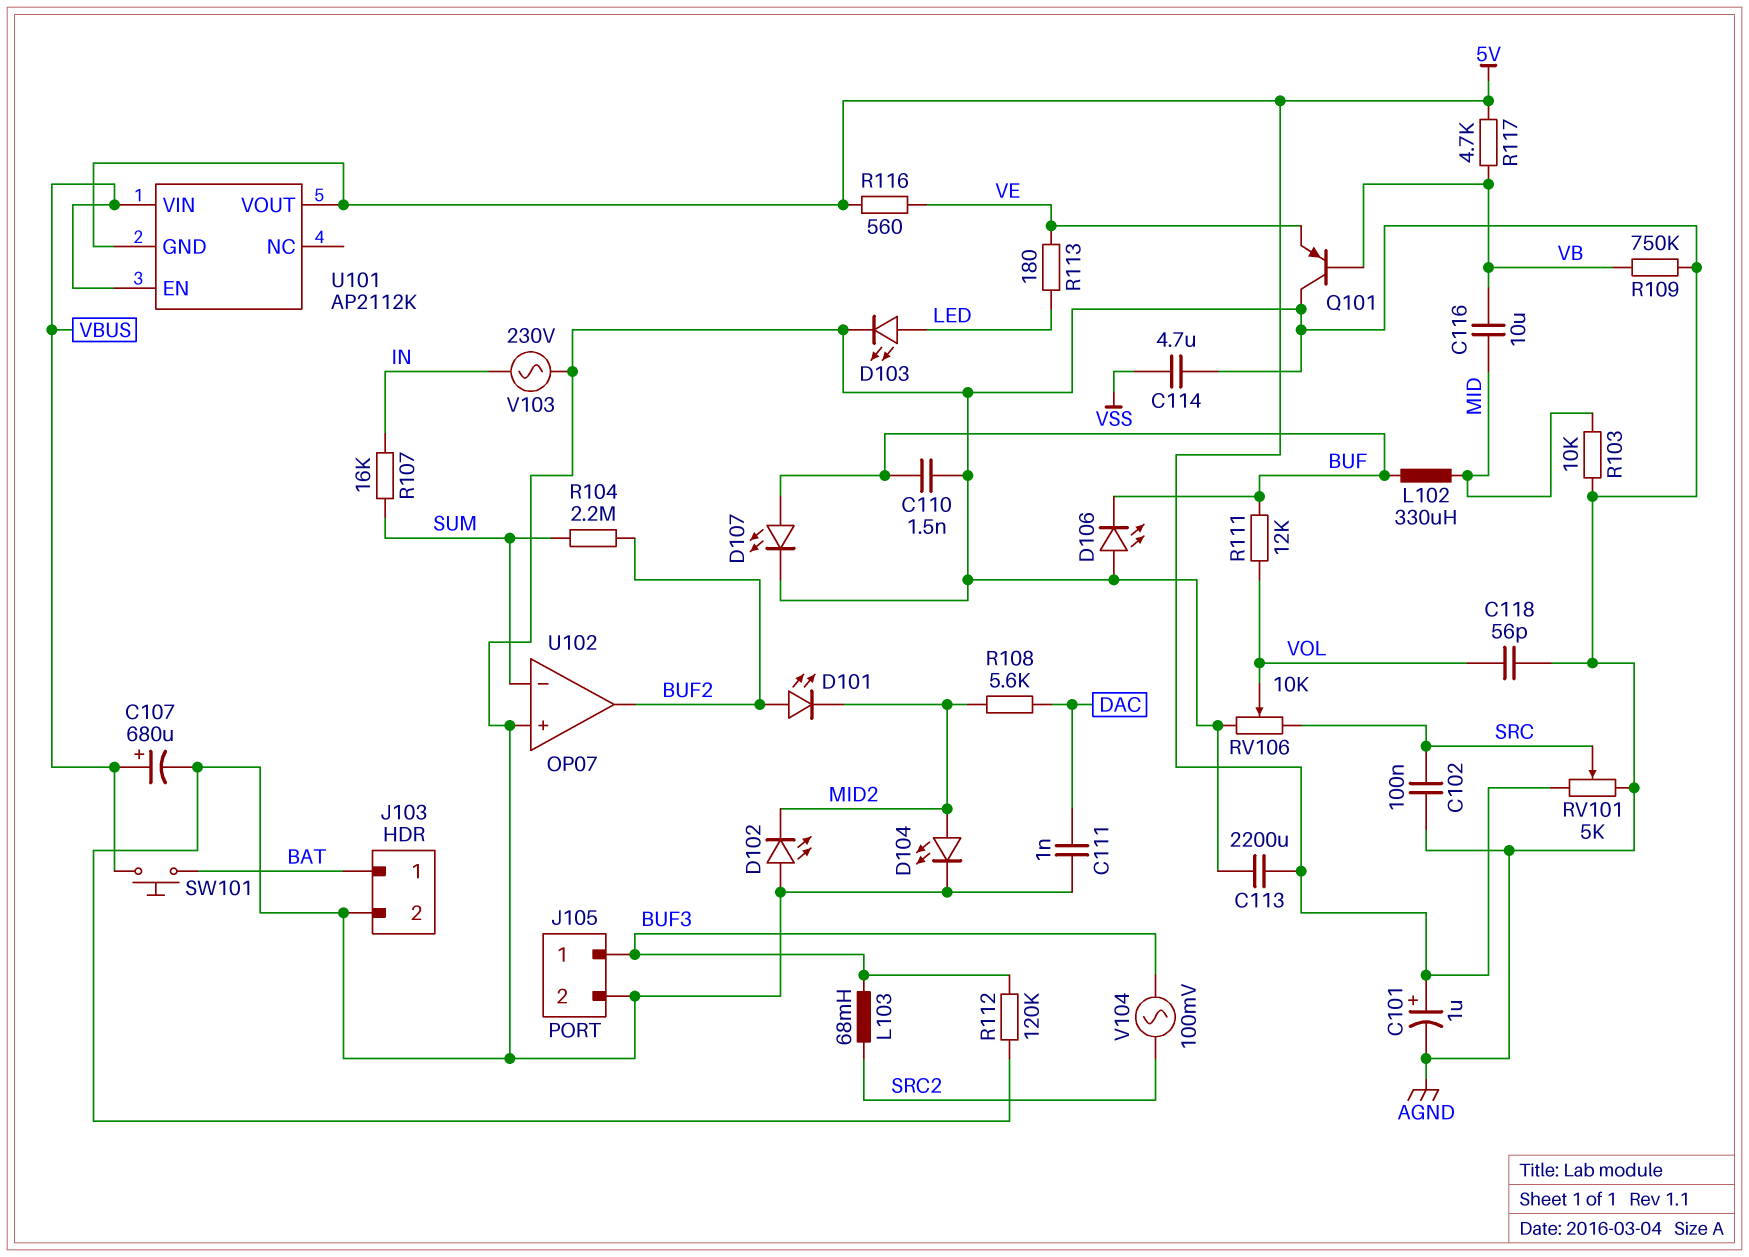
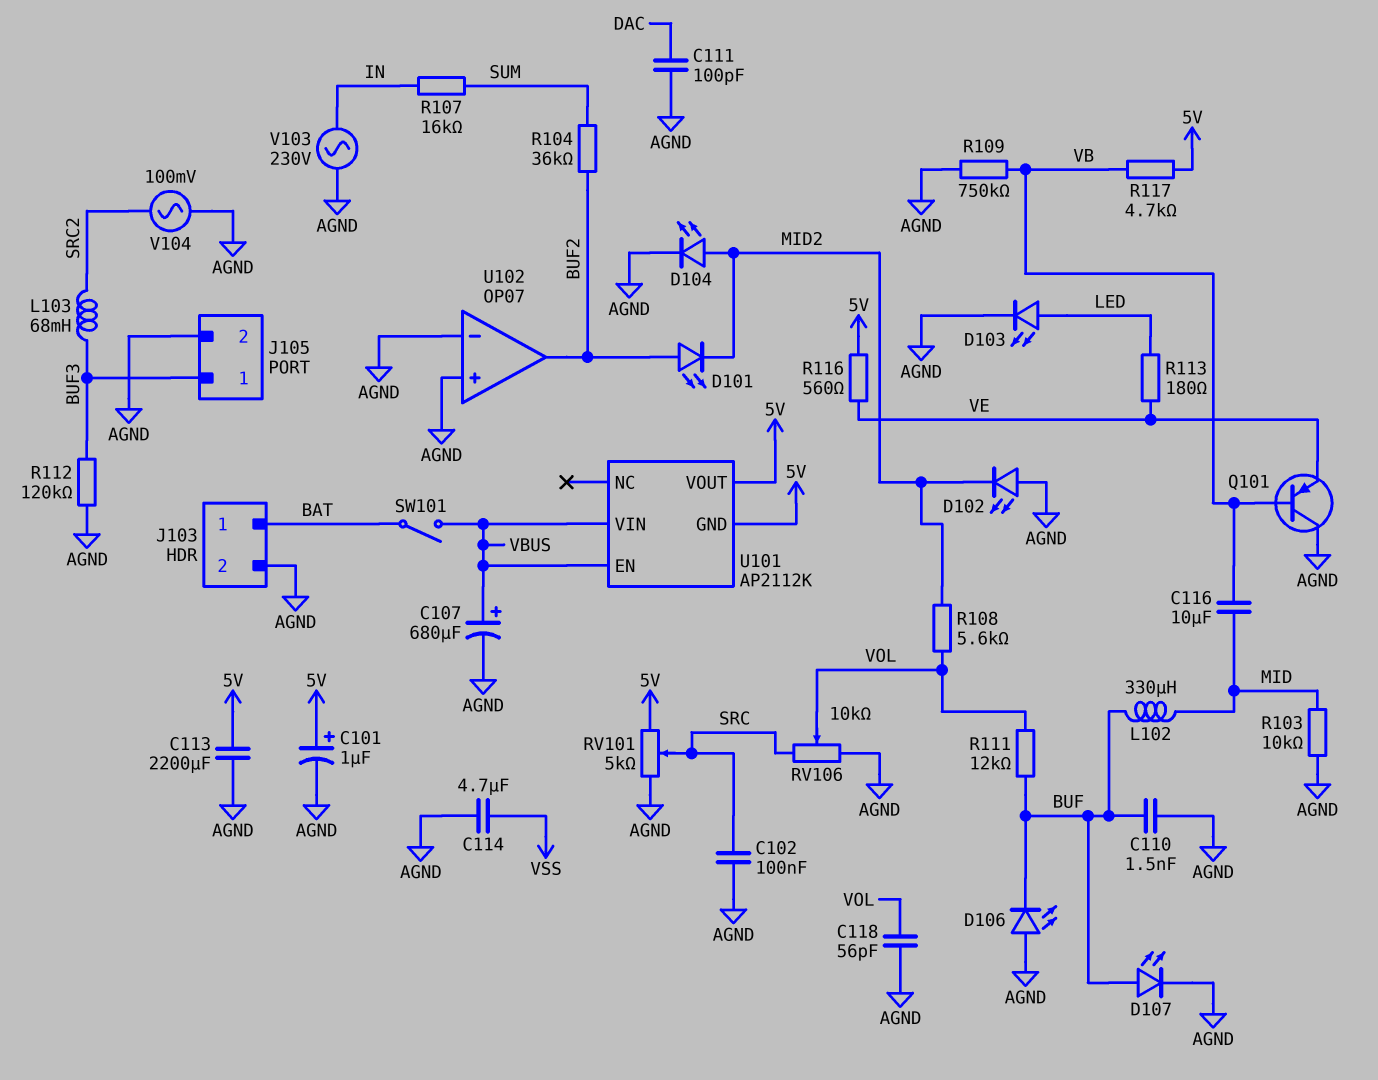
C111: 1nF (AGND, DAC) -> 100pF (AGND, DAC)
R104: 2.2M (BUF2, SUM) -> 36k (BUF2, SUM)
R108: 5.6k (DAC, MID2) -> 5.6k (MID2, VOL)
SW101: button (BAT, VBUS) -> switch (BAT, VBUS)
U102 pin in-: SUM -> AGND
V104: AC 100mV (BUF3, SRC2) -> AC 100mV (AGND, SRC2)

